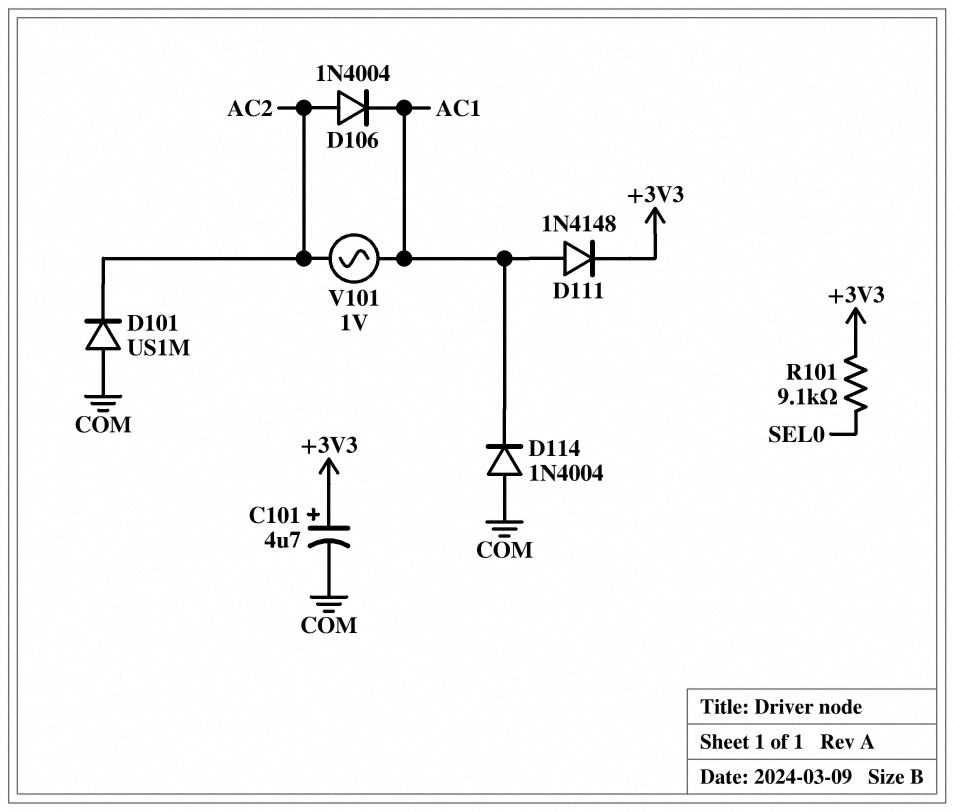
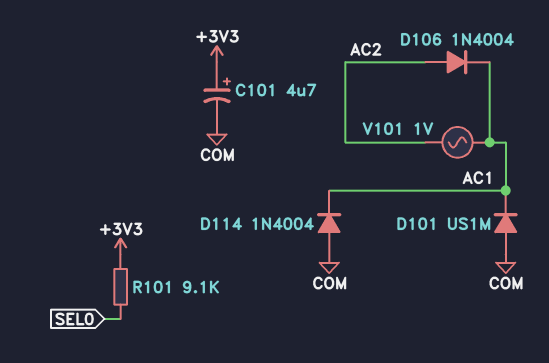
D101: diode US1M (A COM, K AC2) -> diode US1M (A COM, K AC1)
D111: diode 1N4148 (A AC1, K +3V3) -> none

